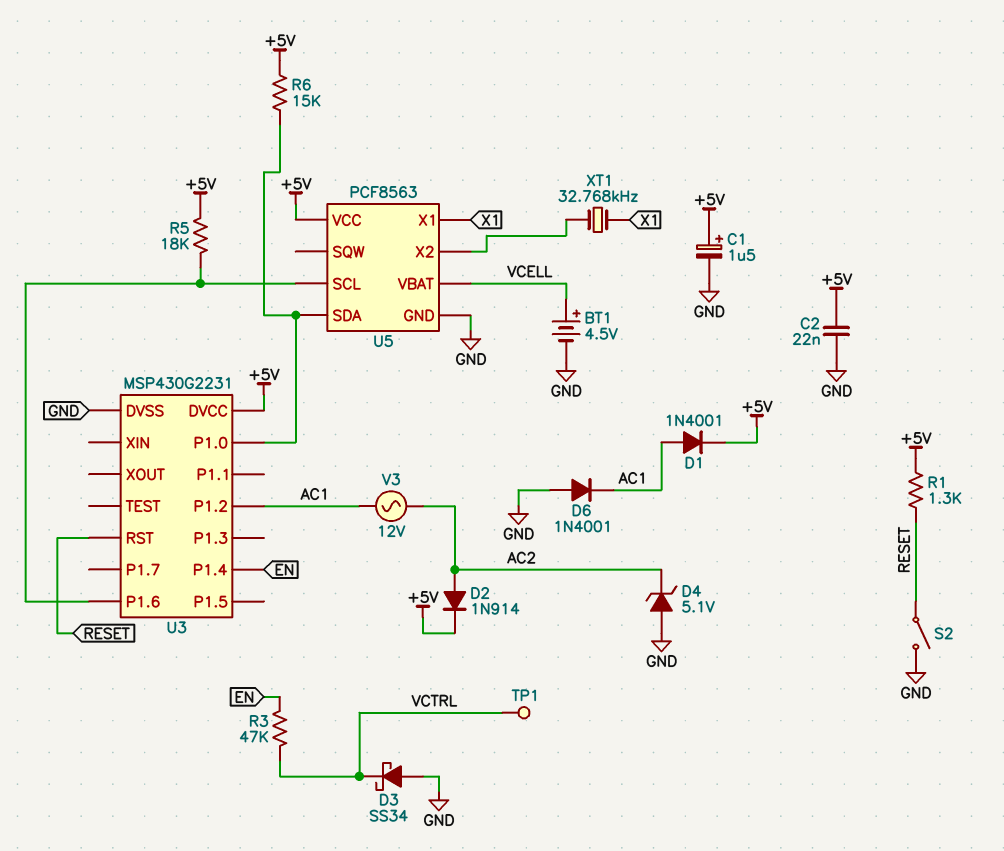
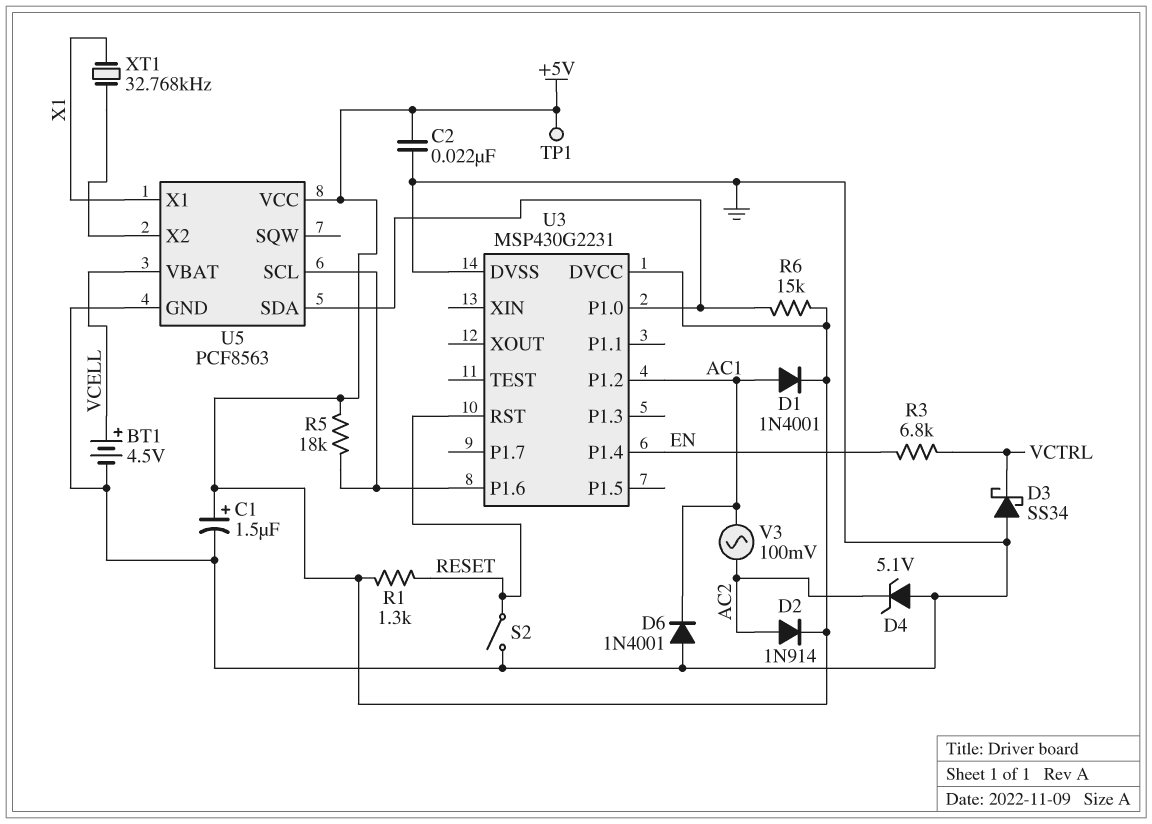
R3: 47k (EN, VCTRL) -> 6.8k (EN, VCTRL)
TP1: test point (VCTRL) -> test point (+5V)
V3: AC 12V (AC1, AC2) -> AC 100mV (AC1, AC2)

